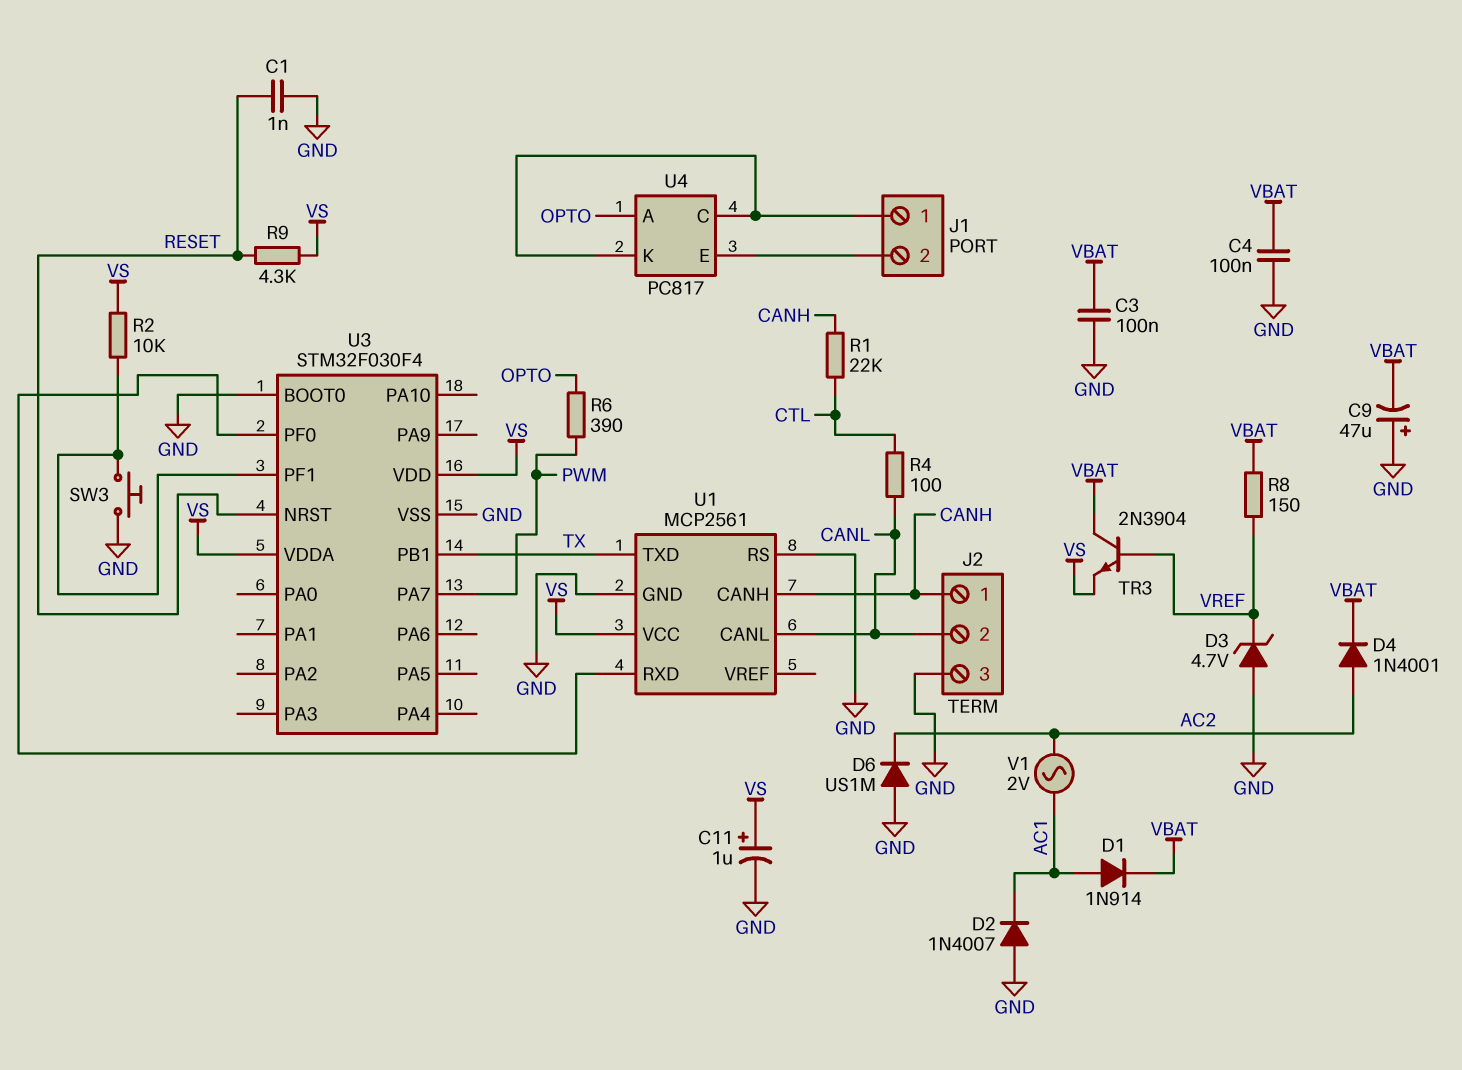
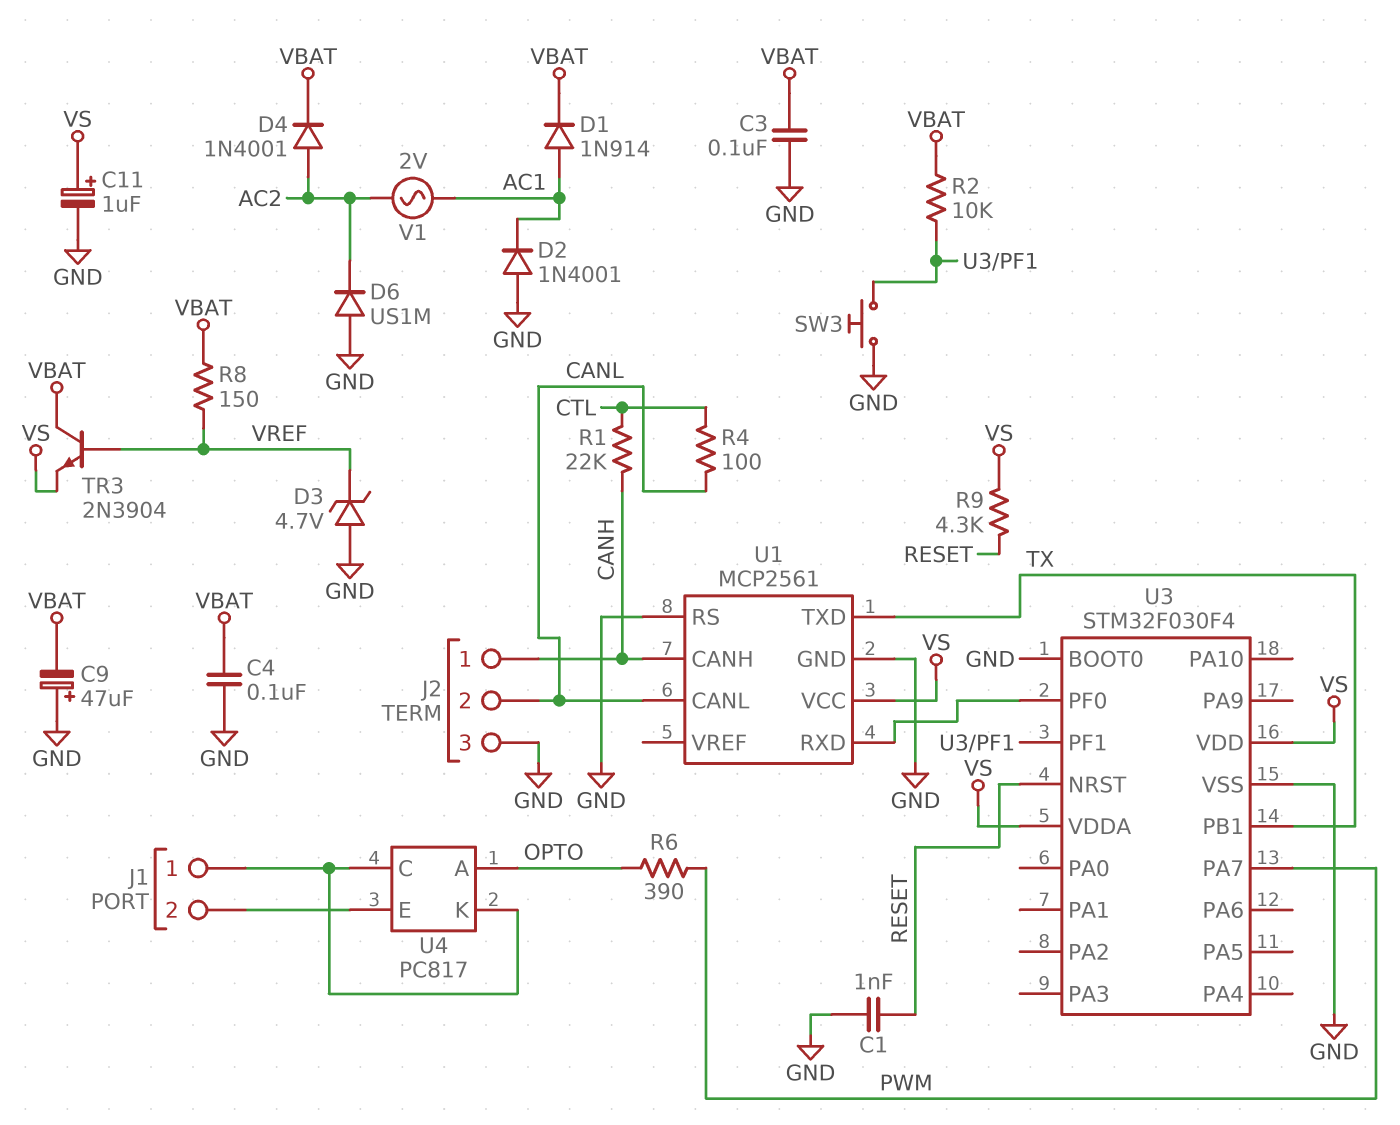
D2: diode 1N4007 (A GND, K AC1) -> diode 1N4001 (A GND, K AC1)
R2: 10k (U3/PF1, VS) -> 10k (U3/PF1, VBAT)

